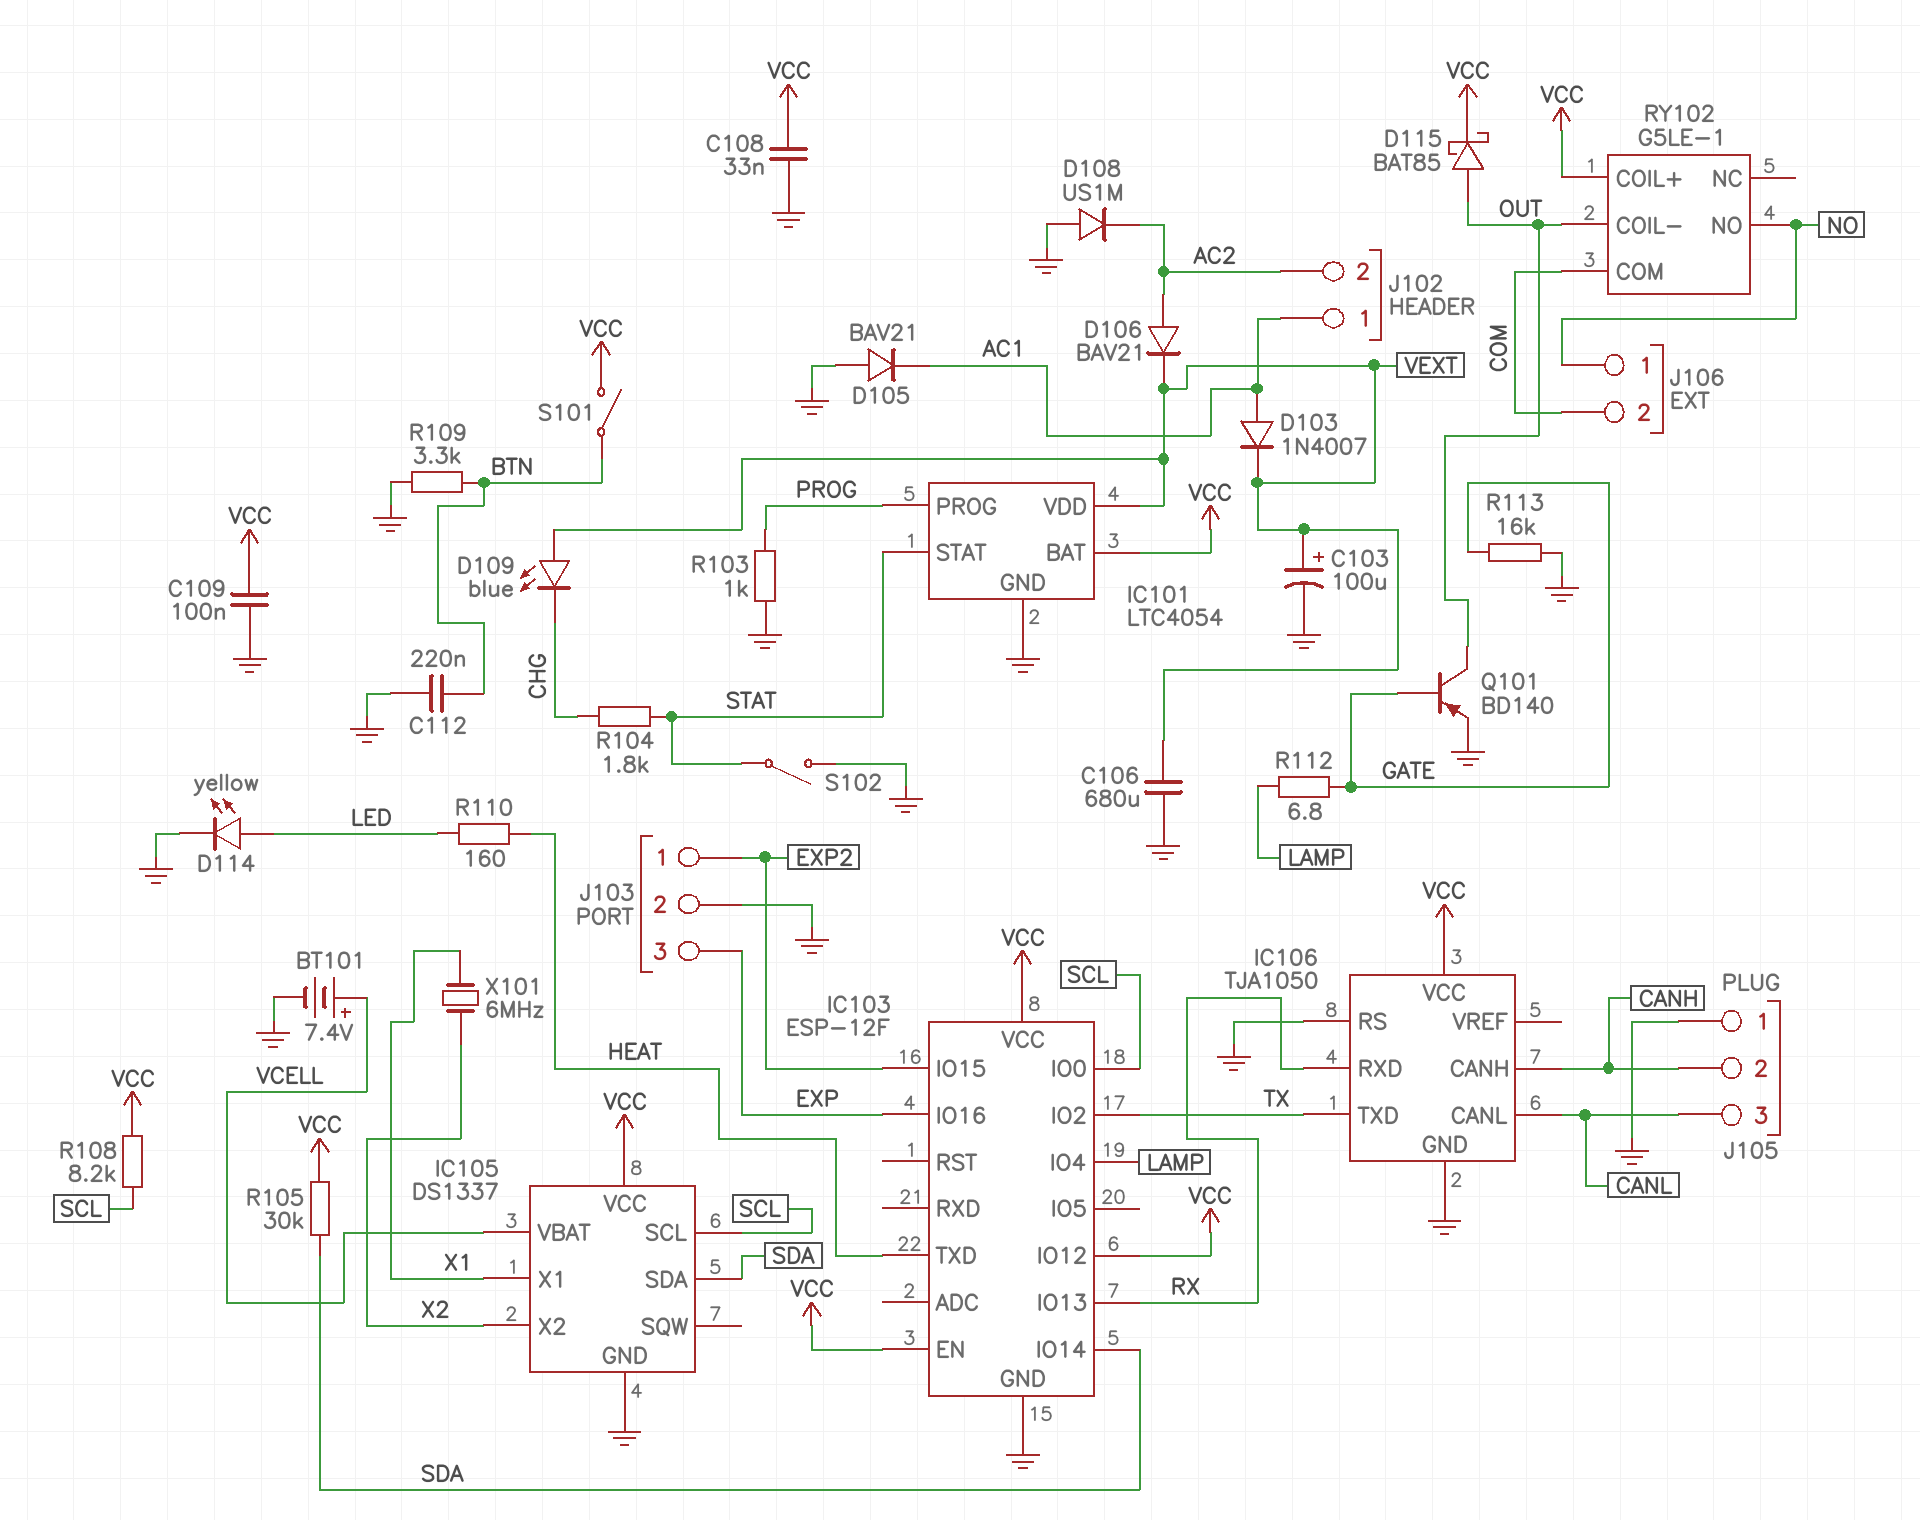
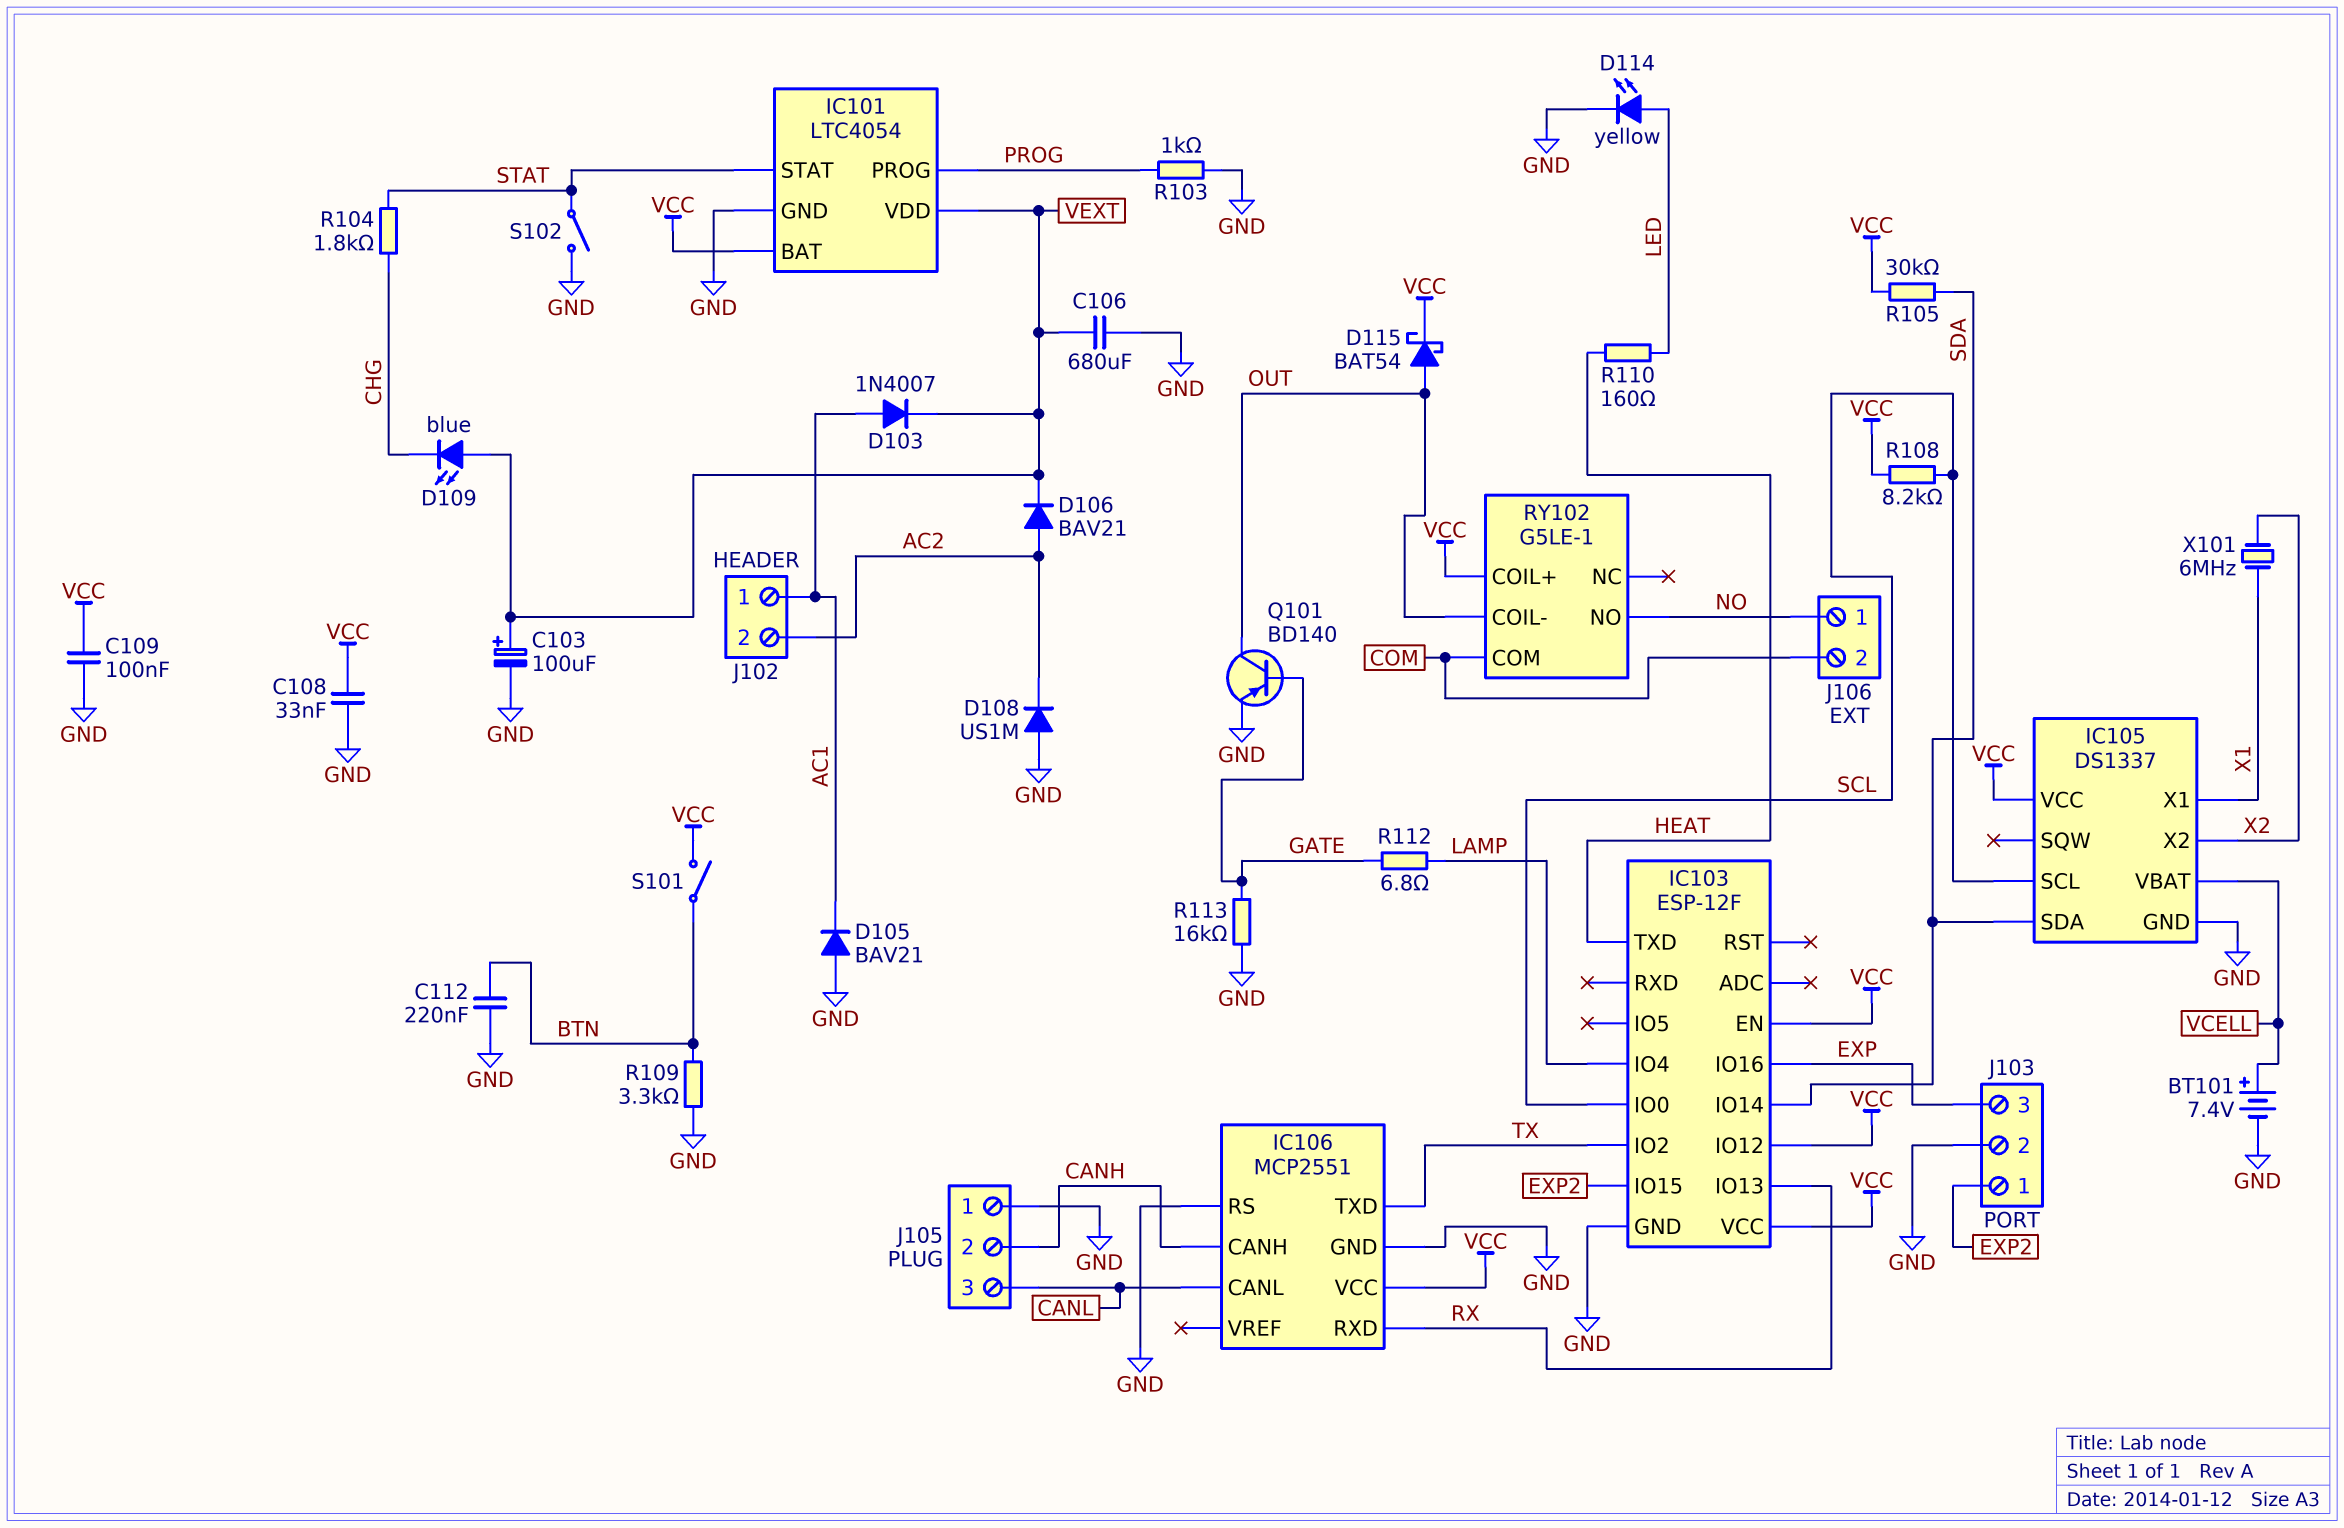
D115: schottky BAT85 (A OUT, K VCC) -> schottky BAT54 (A OUT, K VCC)
IC106: TJA1050 -> MCP2551

